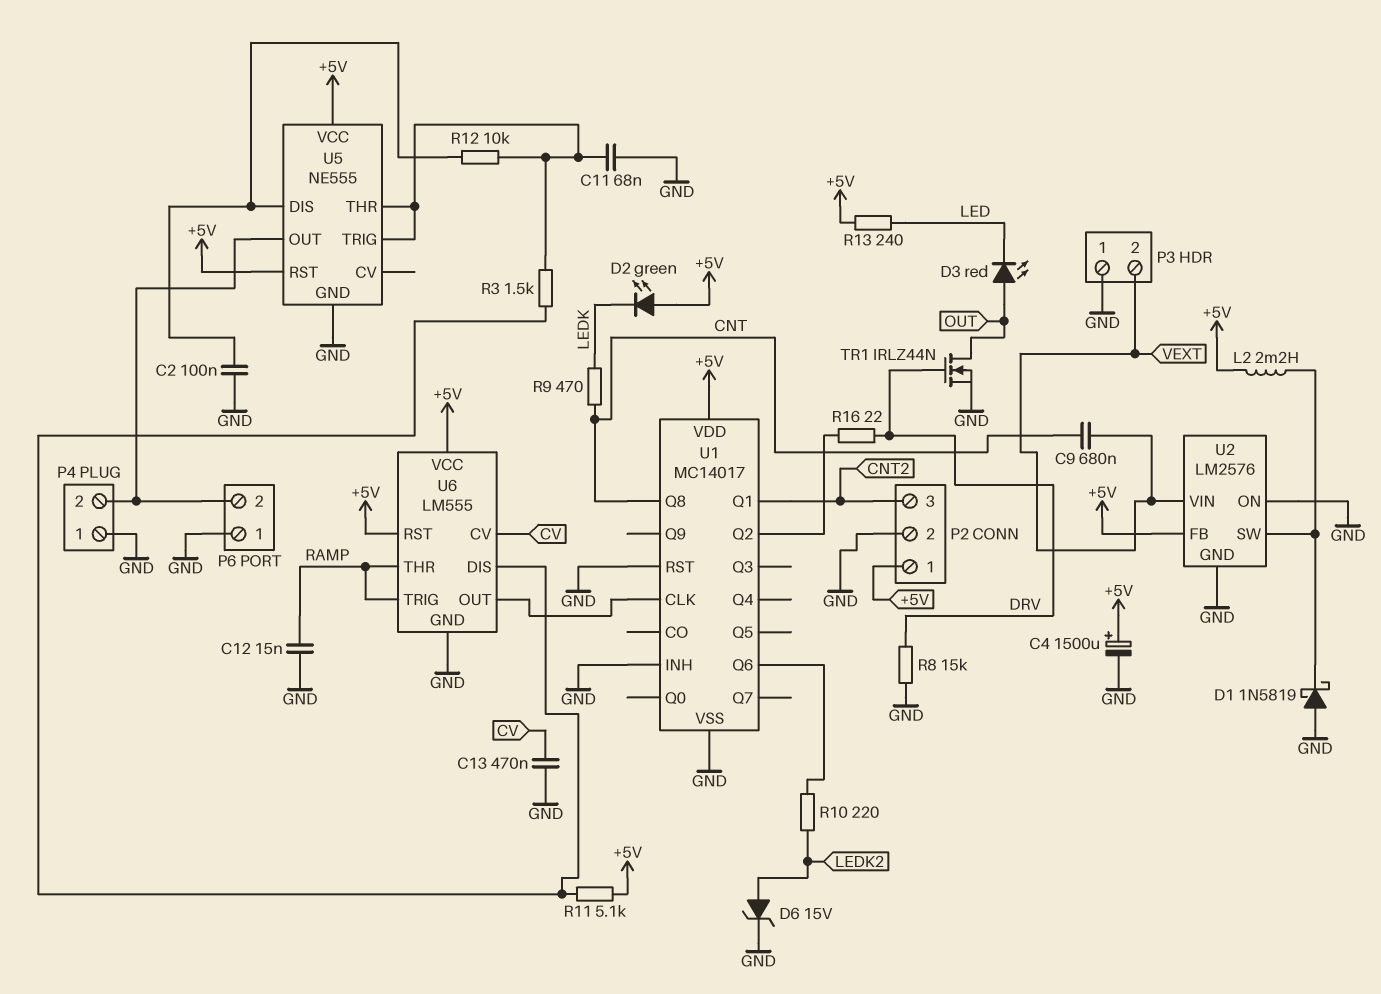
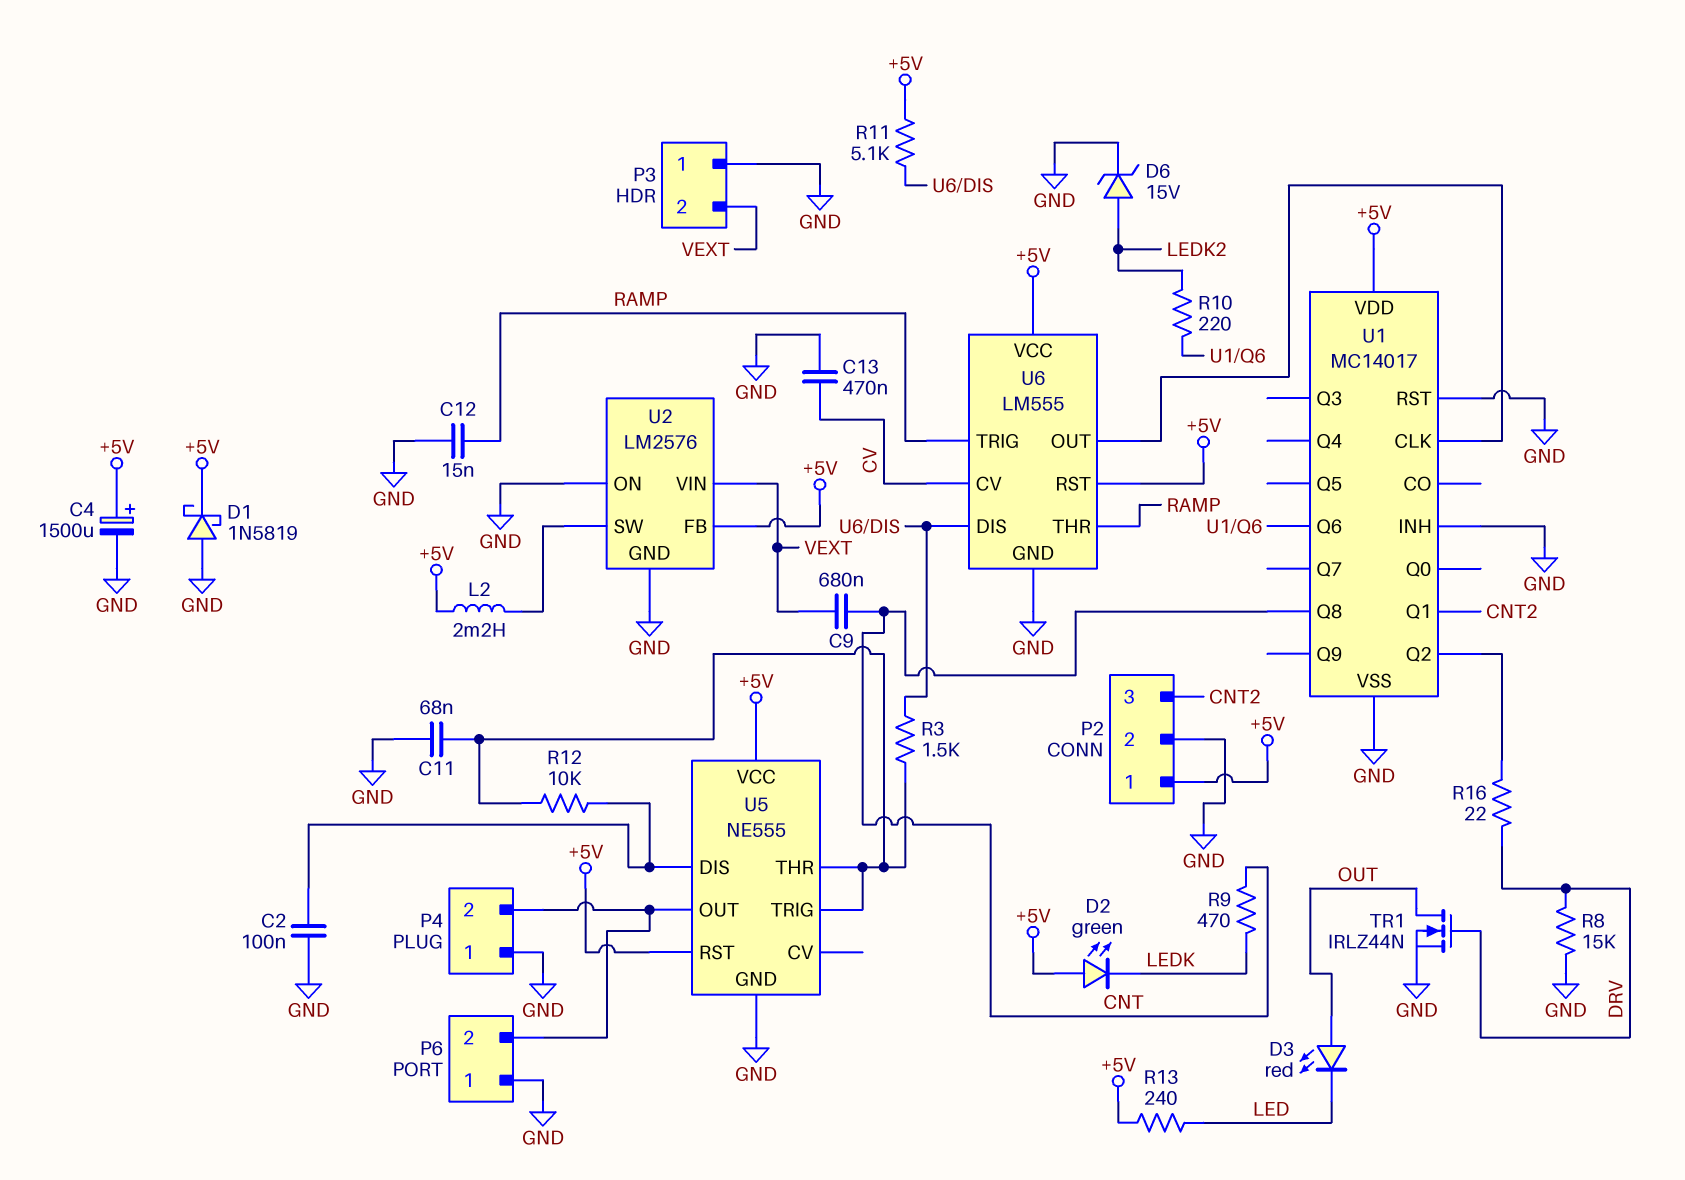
D1: schottky 1N5819 (A GND, K U2/SW) -> schottky 1N5819 (A GND, K +5V)

